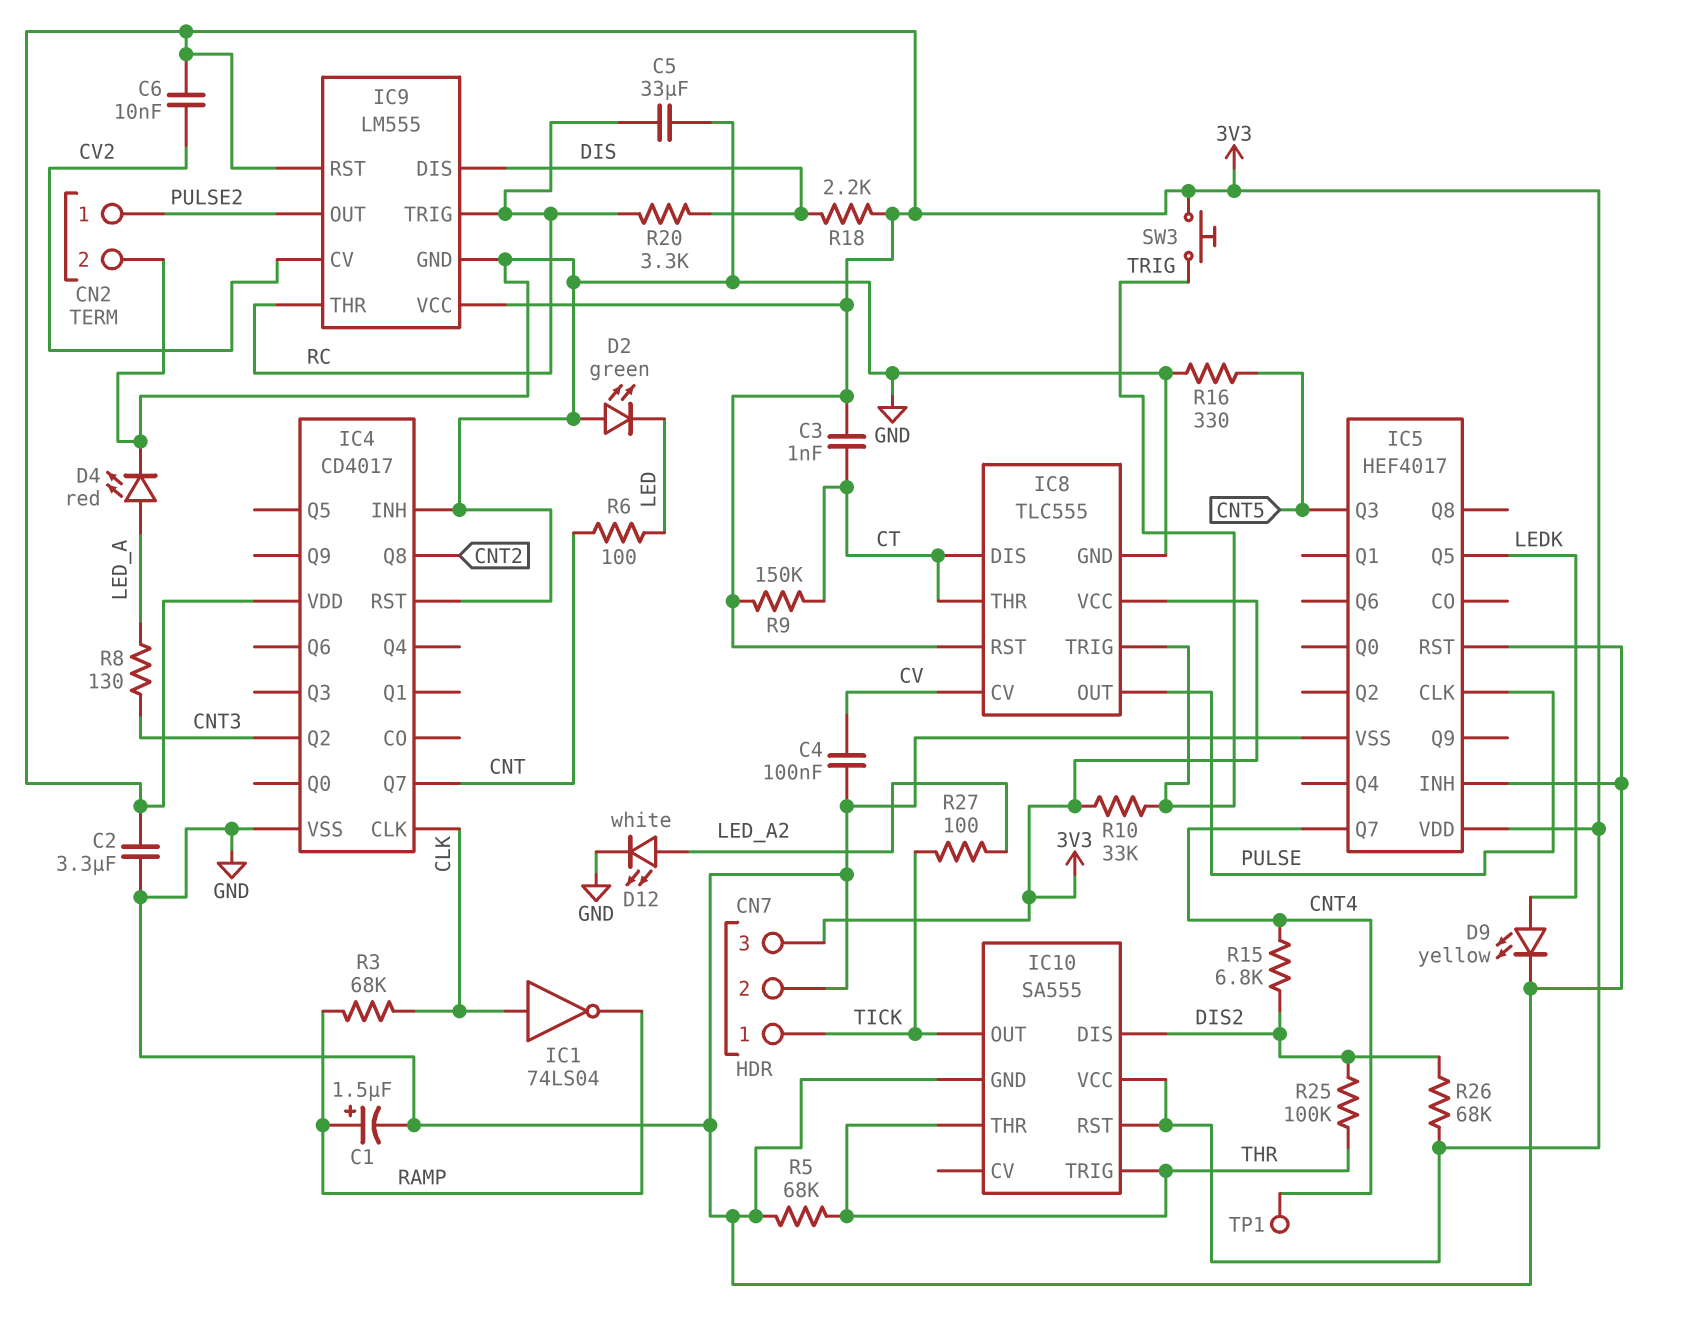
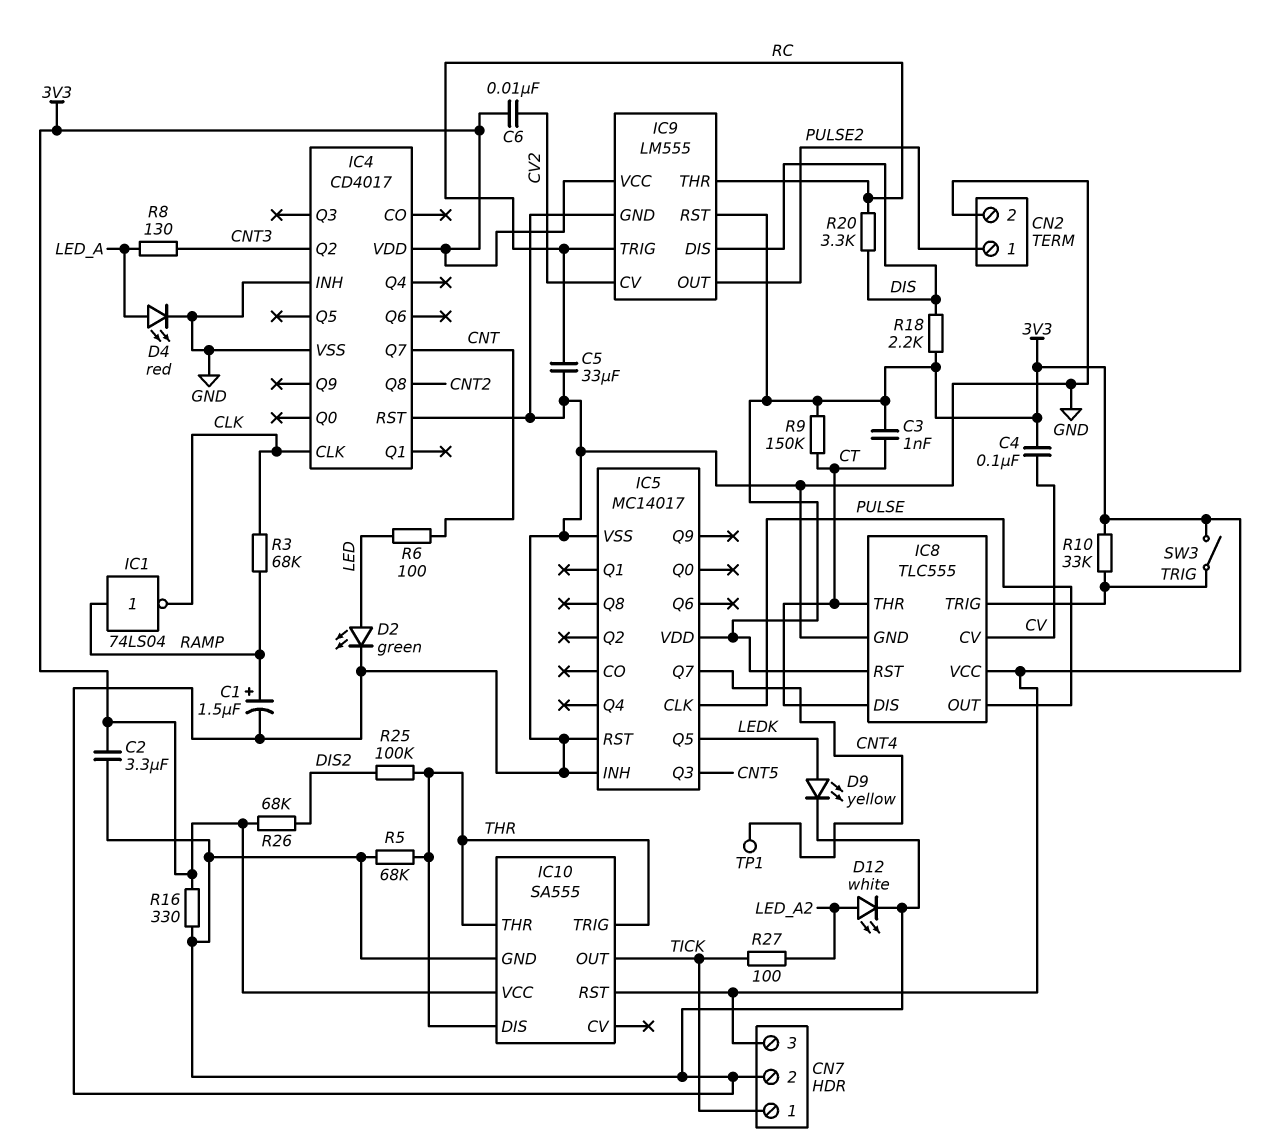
C4: 100nF (CV, GND) -> 100nF (3V3, CV)
D2: LED green (A GND, K LED) -> LED green (A LED, K GND)
IC1: NOT 74LS04 (in CLK, out RAMP) -> NOT 74LS04 (in RAMP, out CLK)
IC5: HEF4017 -> MC14017
IC10 pin DIS: DIS2 -> THR
R15: 6.8k (CNT4, DIS2) -> none
R16: 330 (CNT5, GND) -> 330 (3V3, GND)
SW3: button (3V3, TRIG) -> switch (3V3, TRIG)

